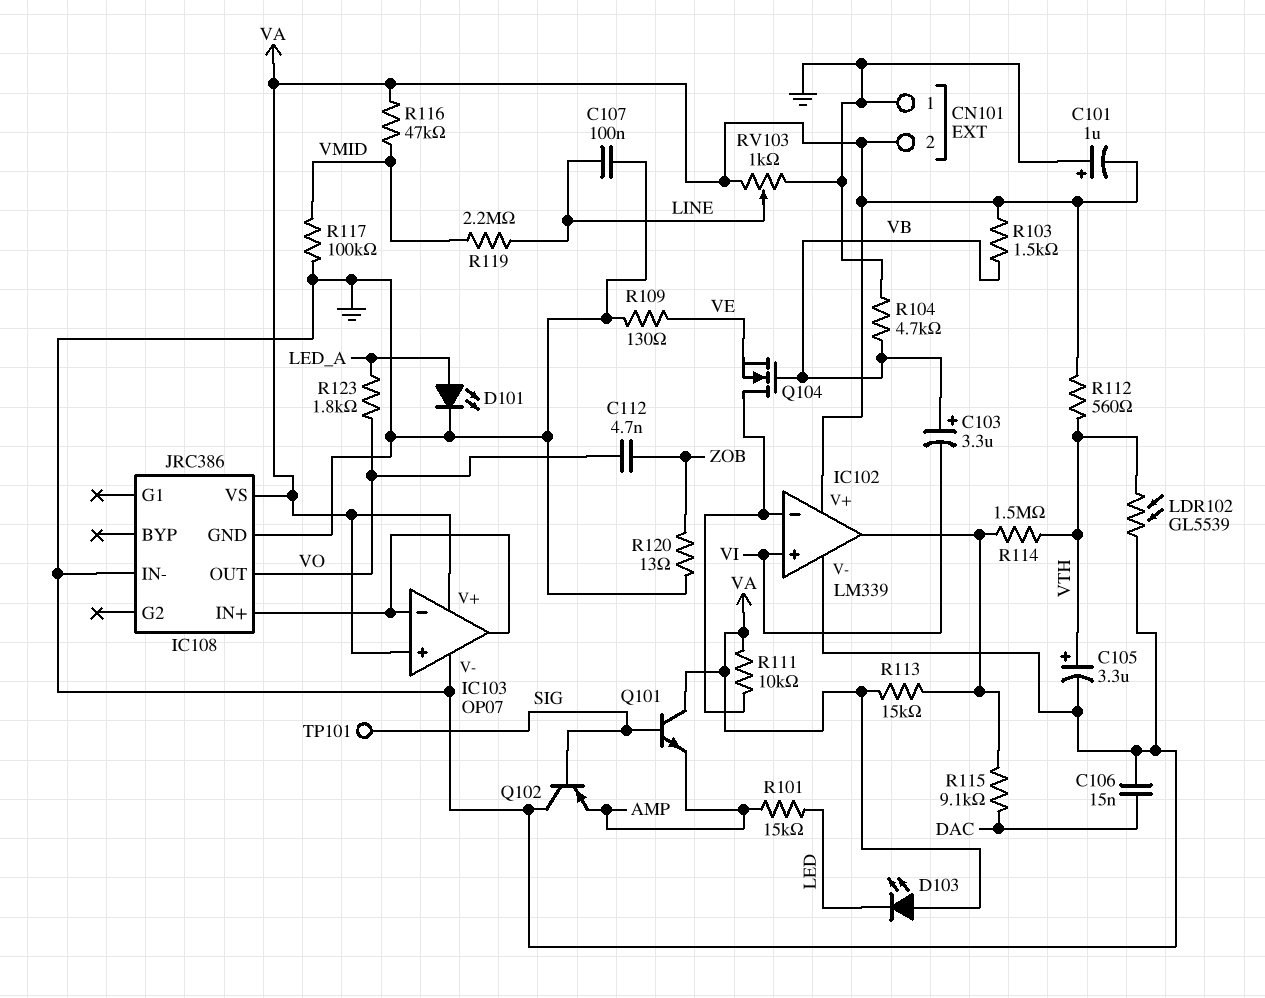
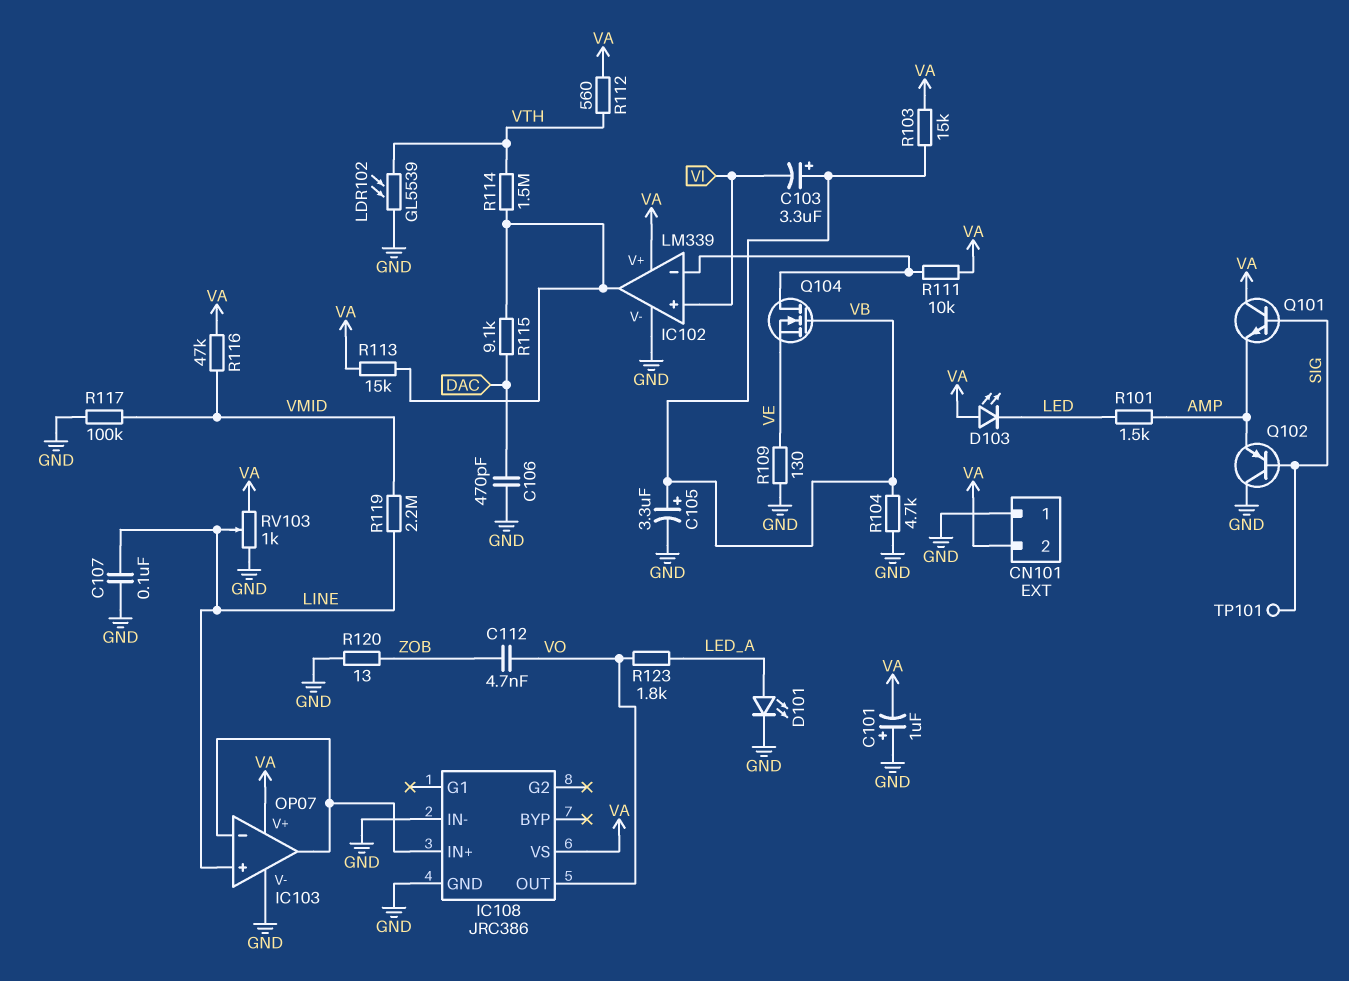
C105: 3.3uF (plus VTH, minus GND) -> 3.3uF (plus VB, minus GND)
C106: 15nF (DAC, GND) -> 470pF (DAC, GND)
IC103 pin in+: VA -> LINE
R101: 15k (AMP, LED) -> 1.5k (AMP, LED)
R103: 1.5k (VA, VB) -> 15k (VA, VB)

